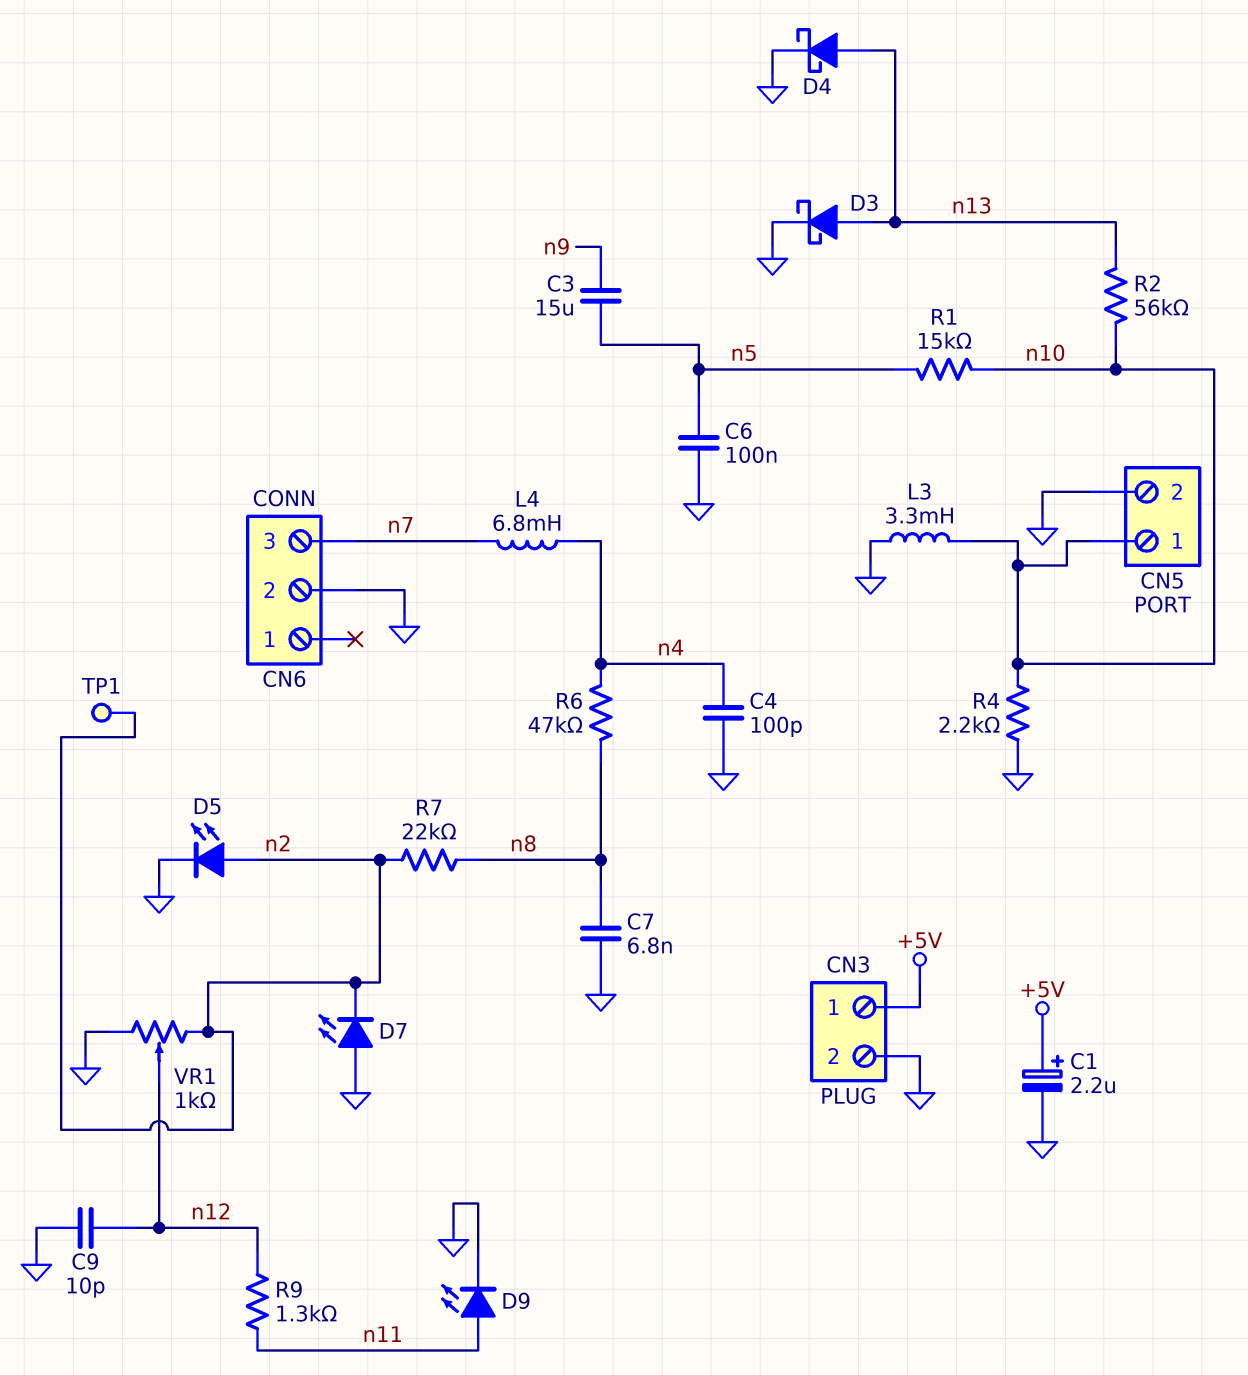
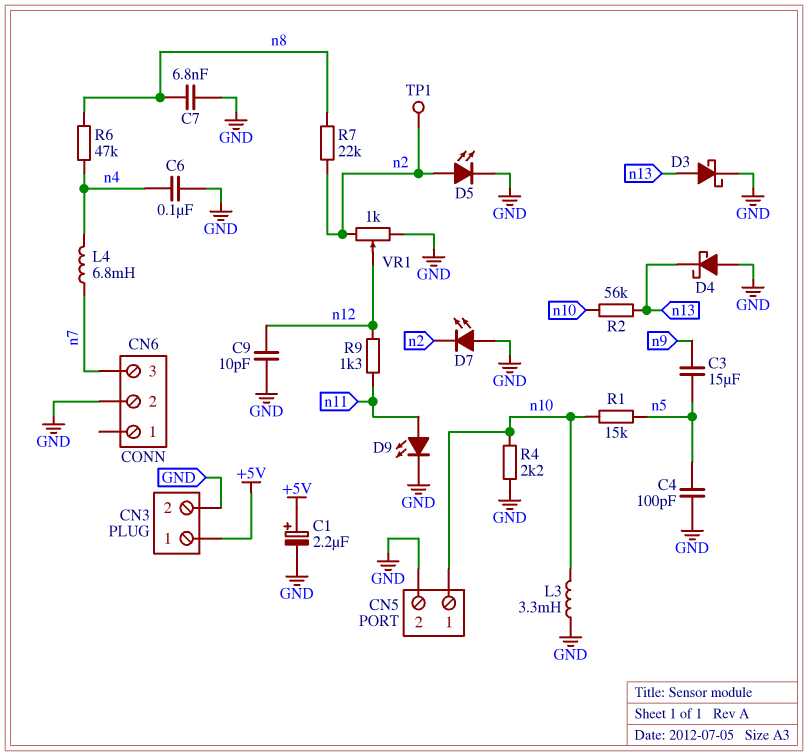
C4: 100pF (GND, n4) -> 100pF (GND, n5)
C6: 100nF (GND, n5) -> 100nF (GND, n4)
D4: schottky (A n13, K GND) -> schottky (A GND, K n13)

